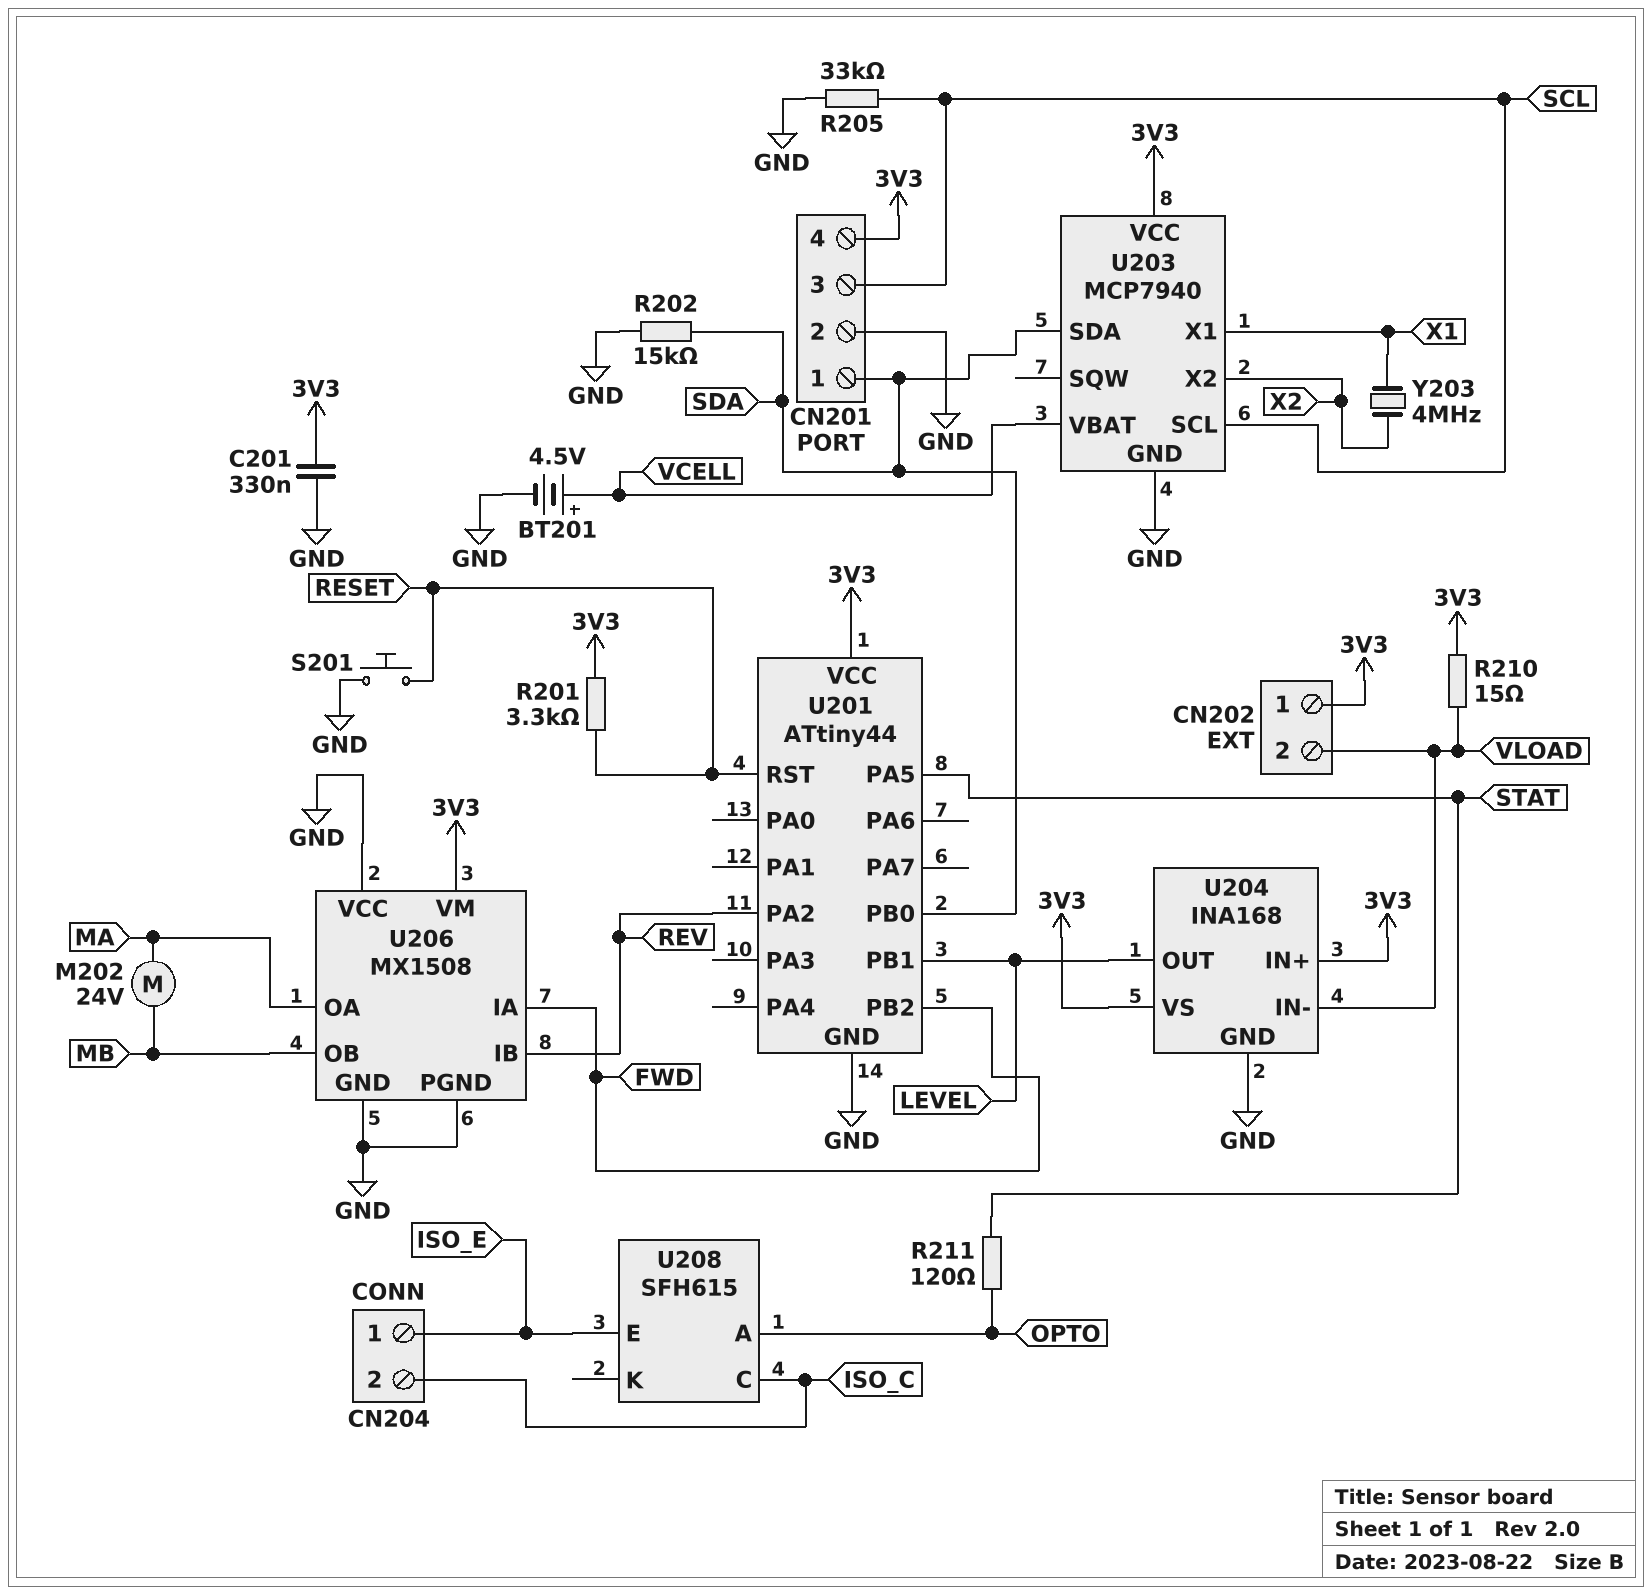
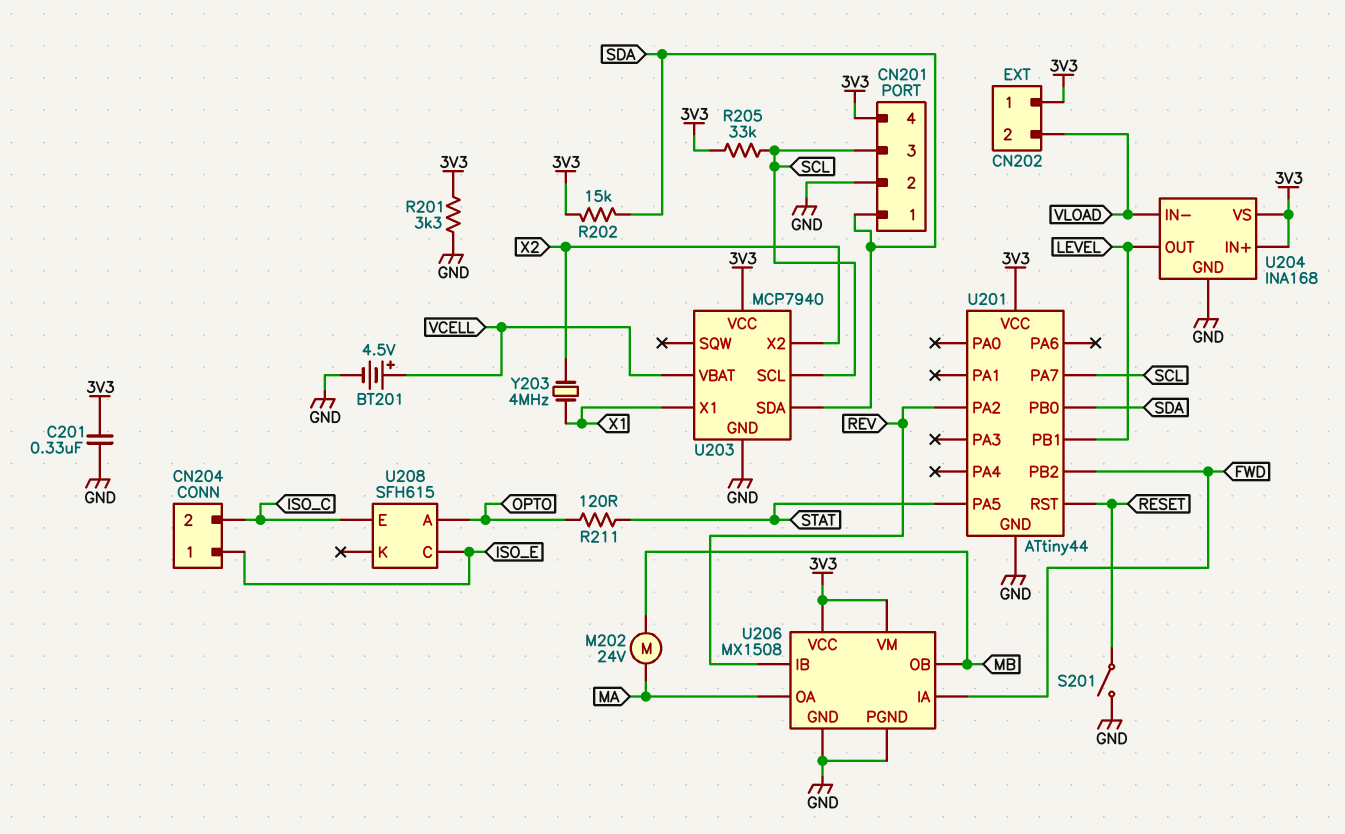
R201: 3.3k (3V3, RESET) -> 3.3k (3V3, GND)
R202: 15k (GND, SDA) -> 15k (3V3, SDA)
R205: 33k (GND, SCL) -> 33k (3V3, SCL)
R210: 15 (3V3, VLOAD) -> none
S201: button (GND, RESET) -> switch (GND, RESET)
U201 pin PA7: none -> SCL
U206 pin VCC: GND -> 3V3
U208 pin C: ISO_C -> ISO_E
U208 pin E: ISO_E -> ISO_C

